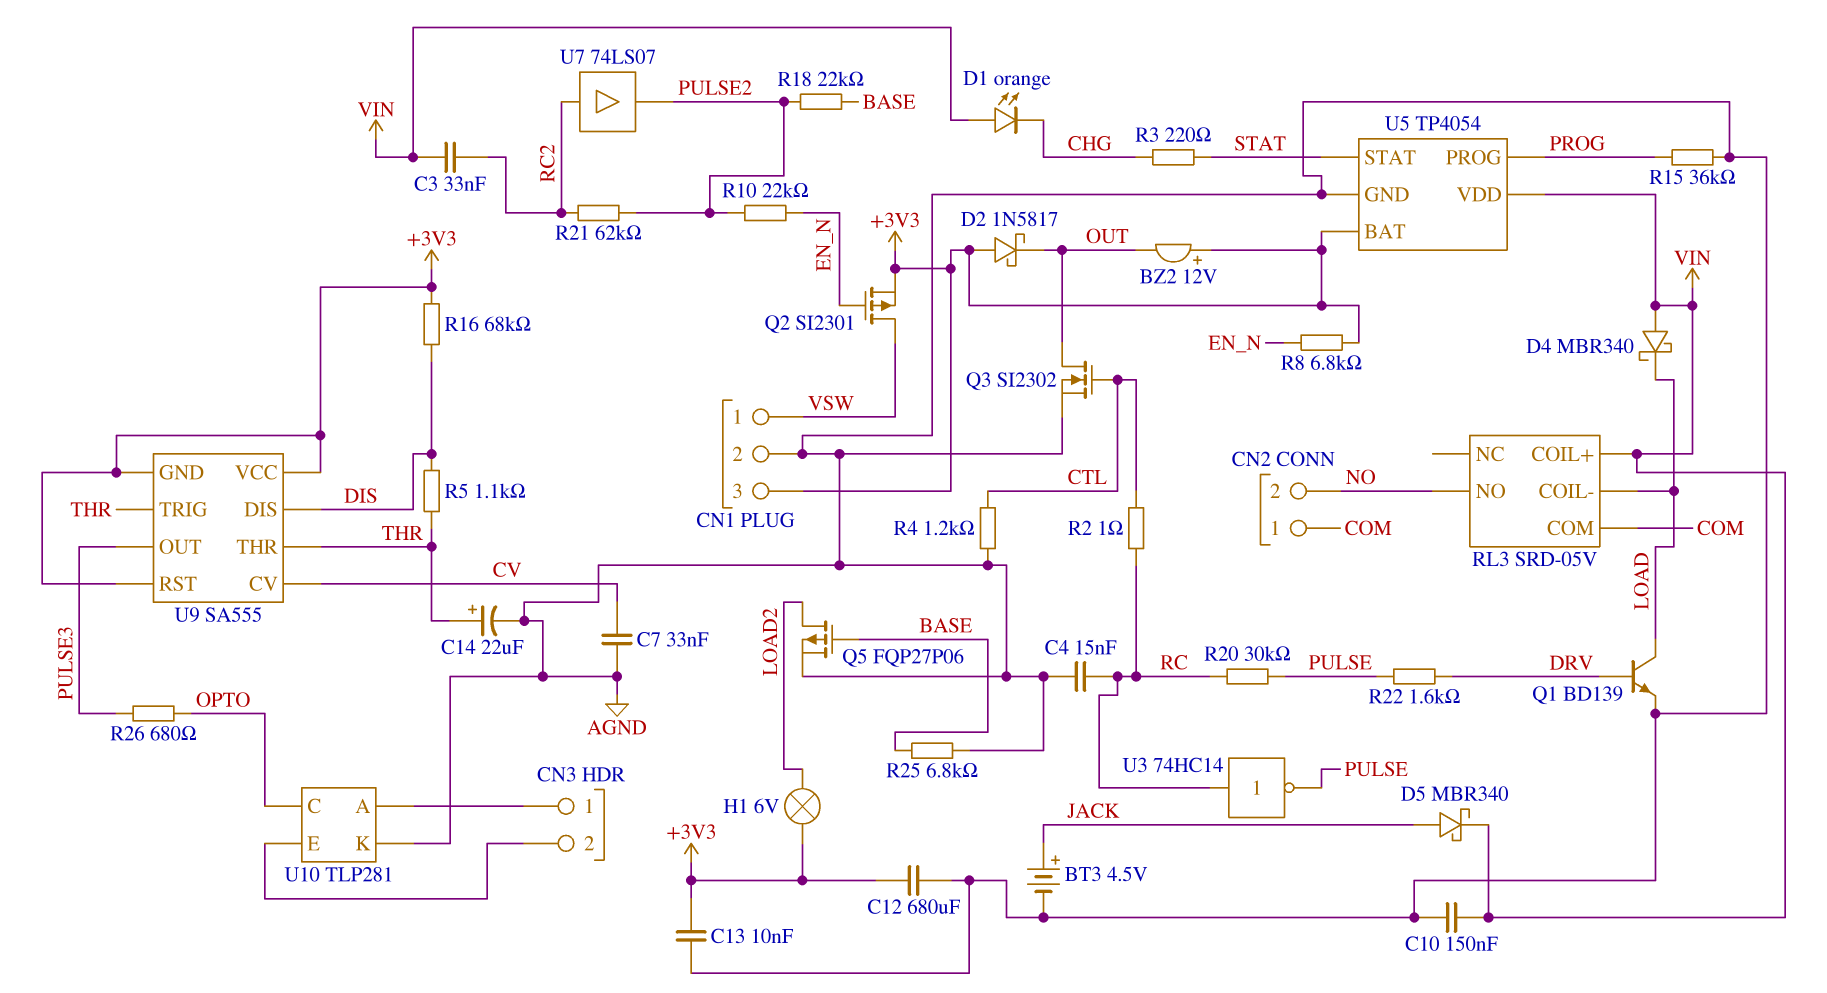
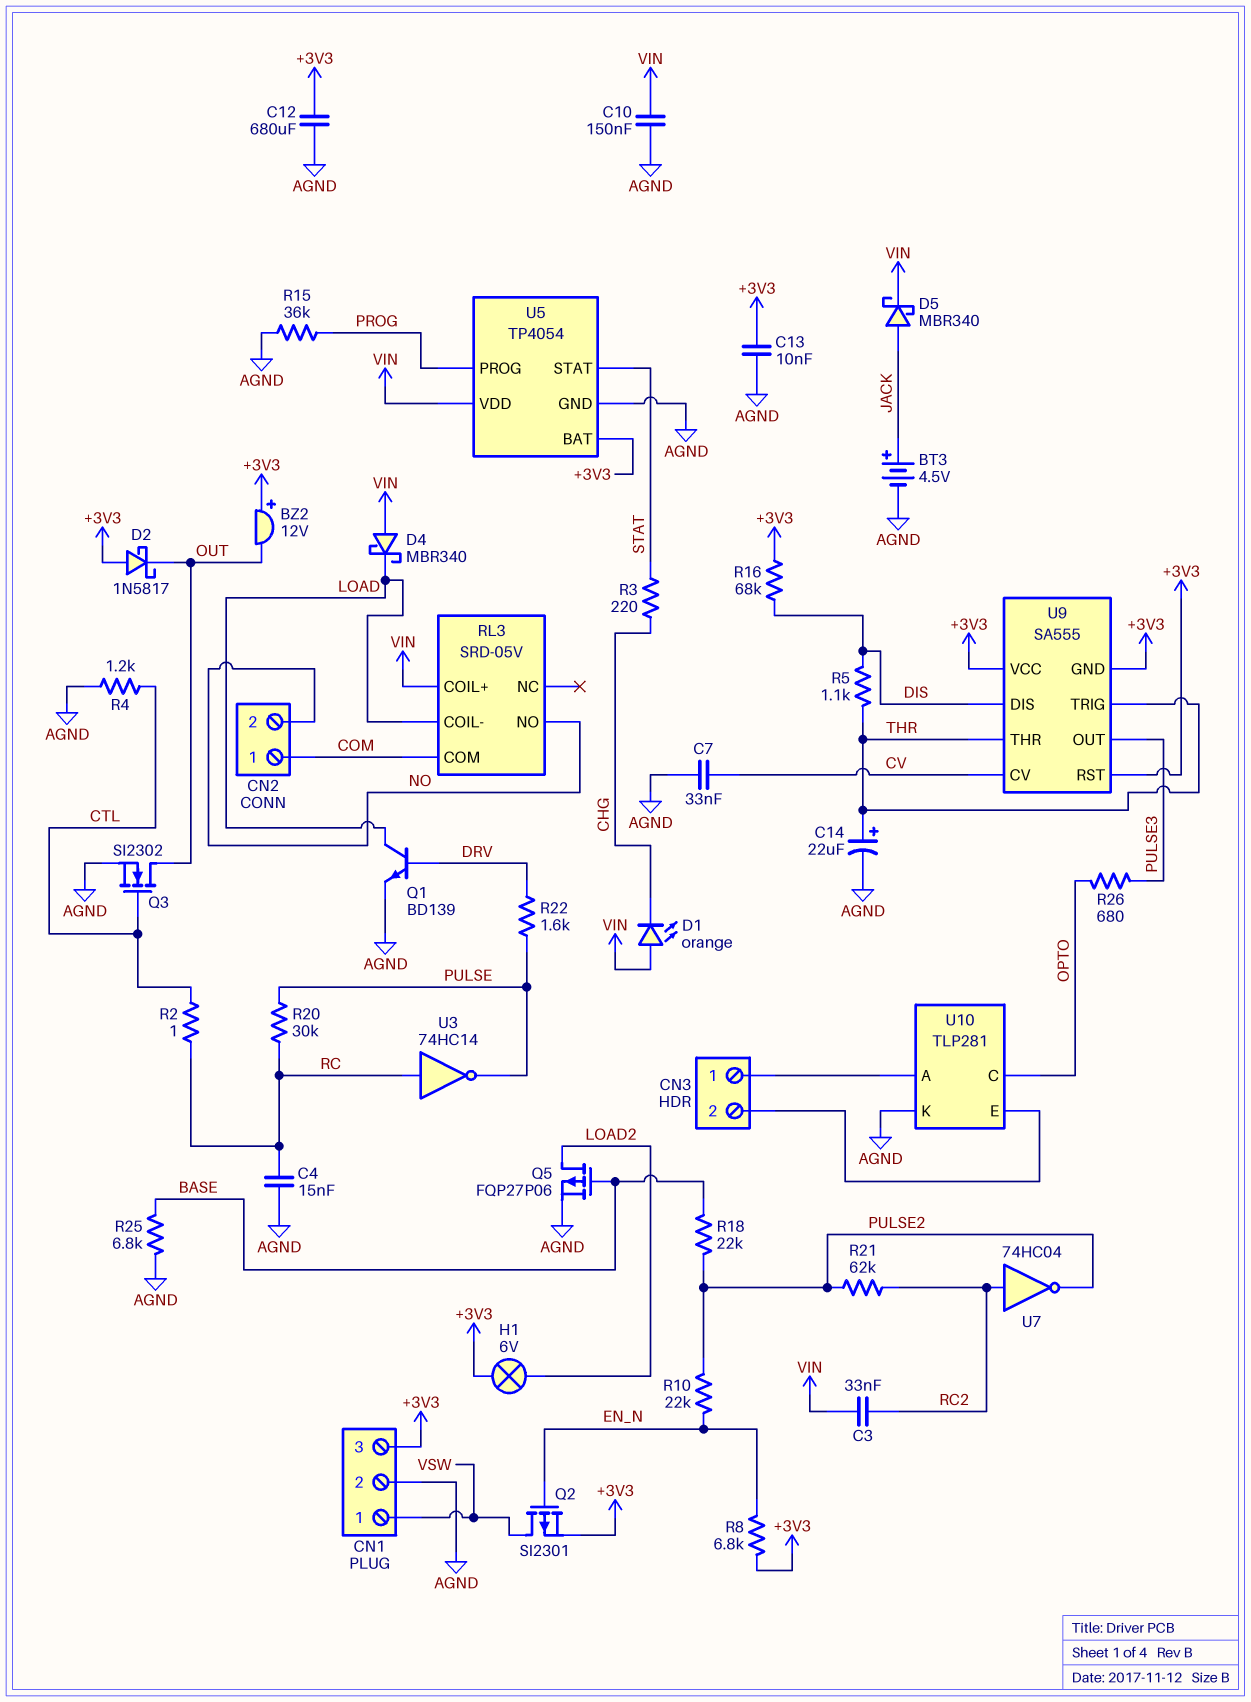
U7: buffer 74LS07 (in RC2, out PULSE2) -> NOT 74HC04 (in RC2, out PULSE2)

